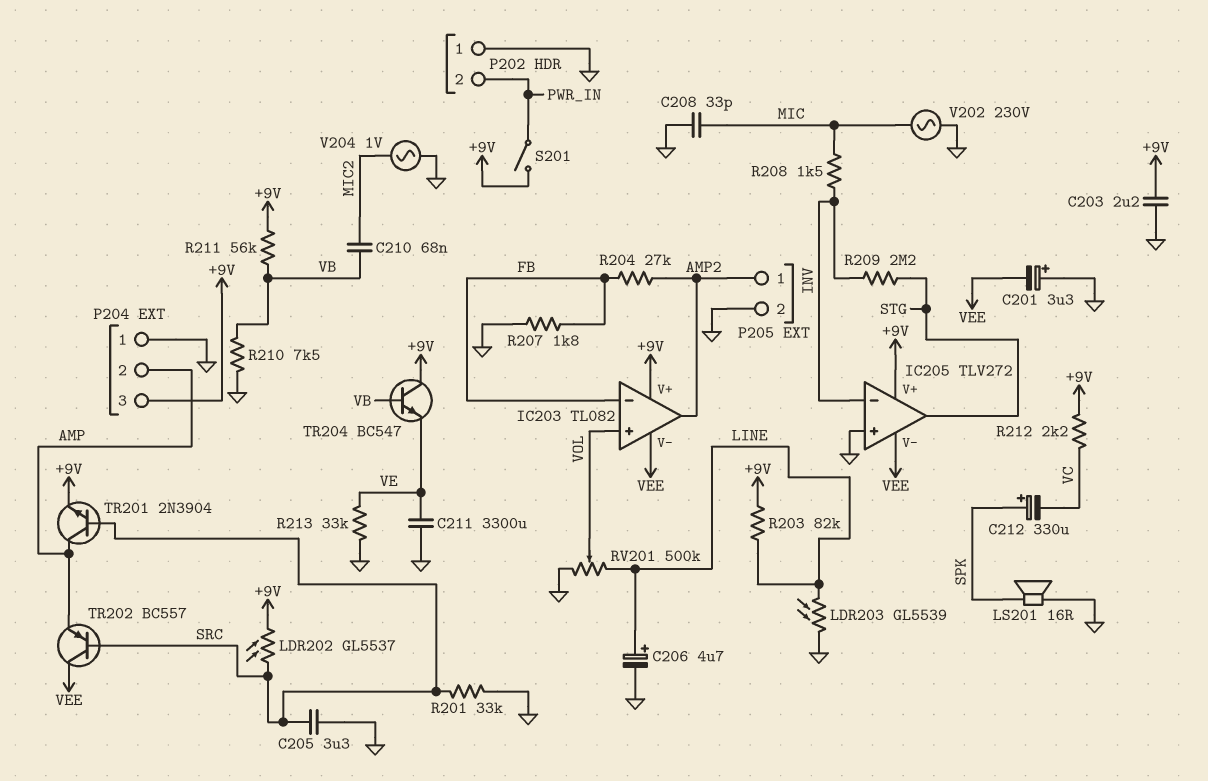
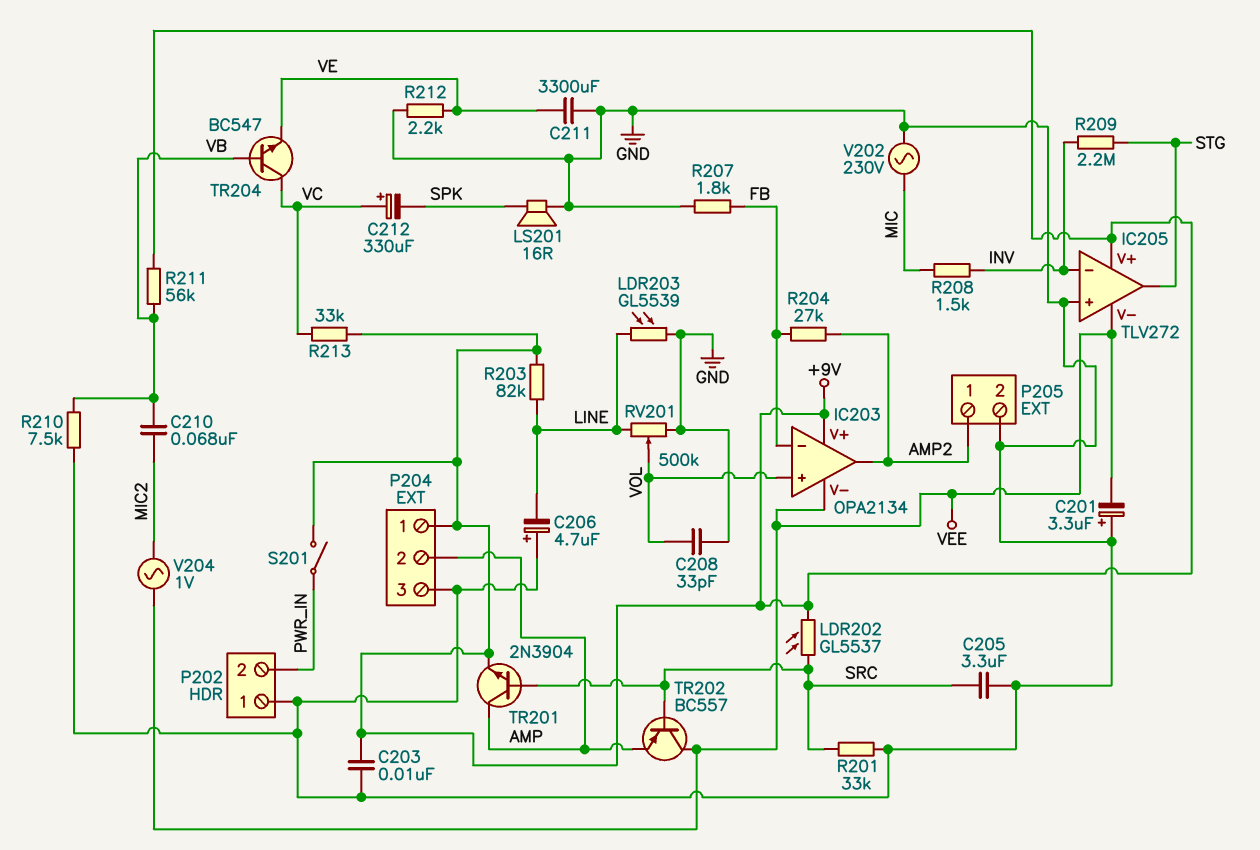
C203: 2.2uF (+9V, GND) -> 10nF (+9V, GND)
C206: 4.7uF (plus LINE, minus GND) -> 4.7uF (plus GND, minus LINE)
C208: 33pF (GND, MIC) -> 33pF (GND, VOL)
C212: 330uF (plus SPK, minus VC) -> 330uF (plus VC, minus SPK)
IC203: TL082 -> OPA2134
P204 pin 1: GND -> +9V
P204 pin 3: +9V -> GND
R212: 2.2k (+9V, VC) -> 2.2k (GND, VE)
R213: 33k (GND, VE) -> 33k (+9V, VC)
TR204: NPN BC547 (B VB, C +9V, E VE) -> NPN BC547 (B VB, C VC, E VE)
V204: AC 1V (GND, MIC2) -> AC 1V (MIC2, VEE)

